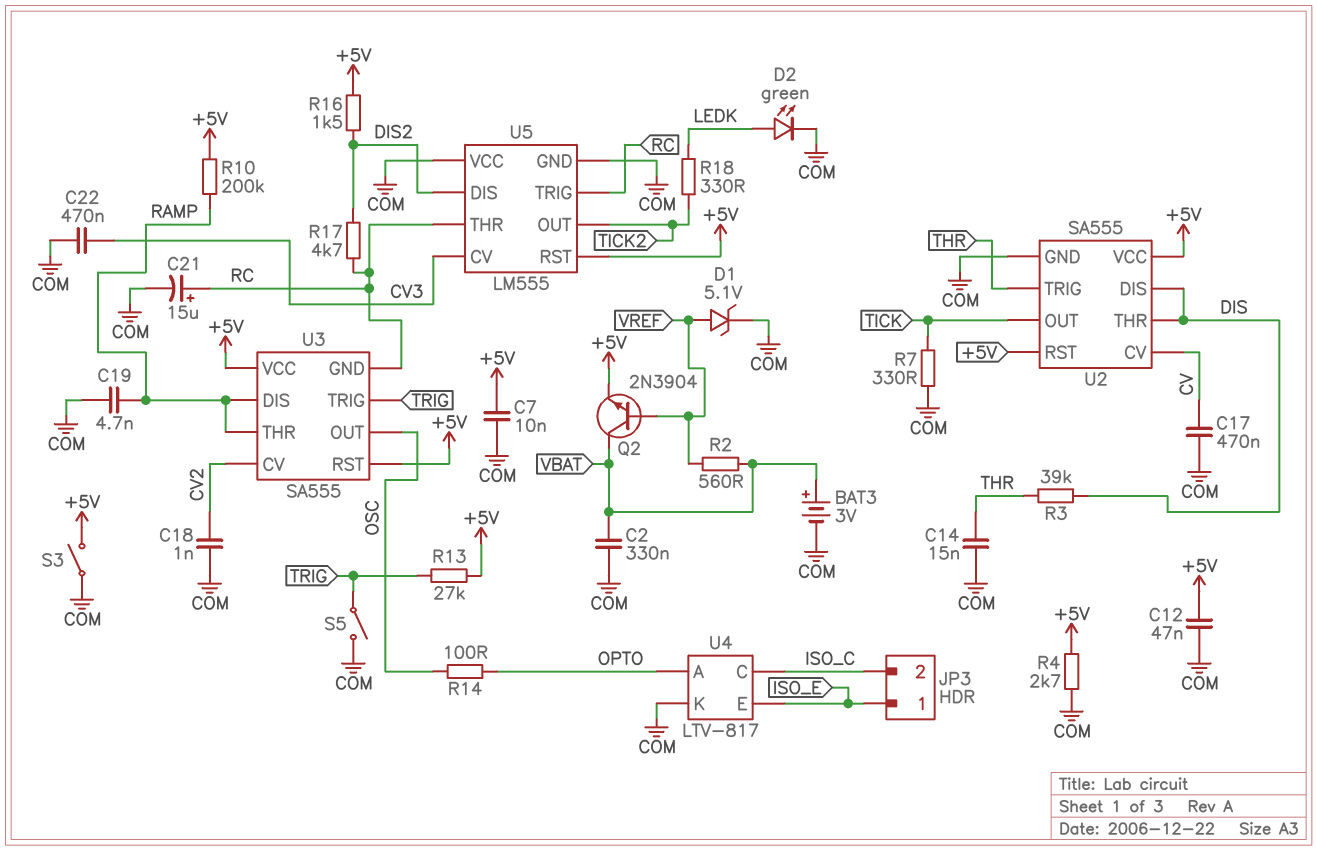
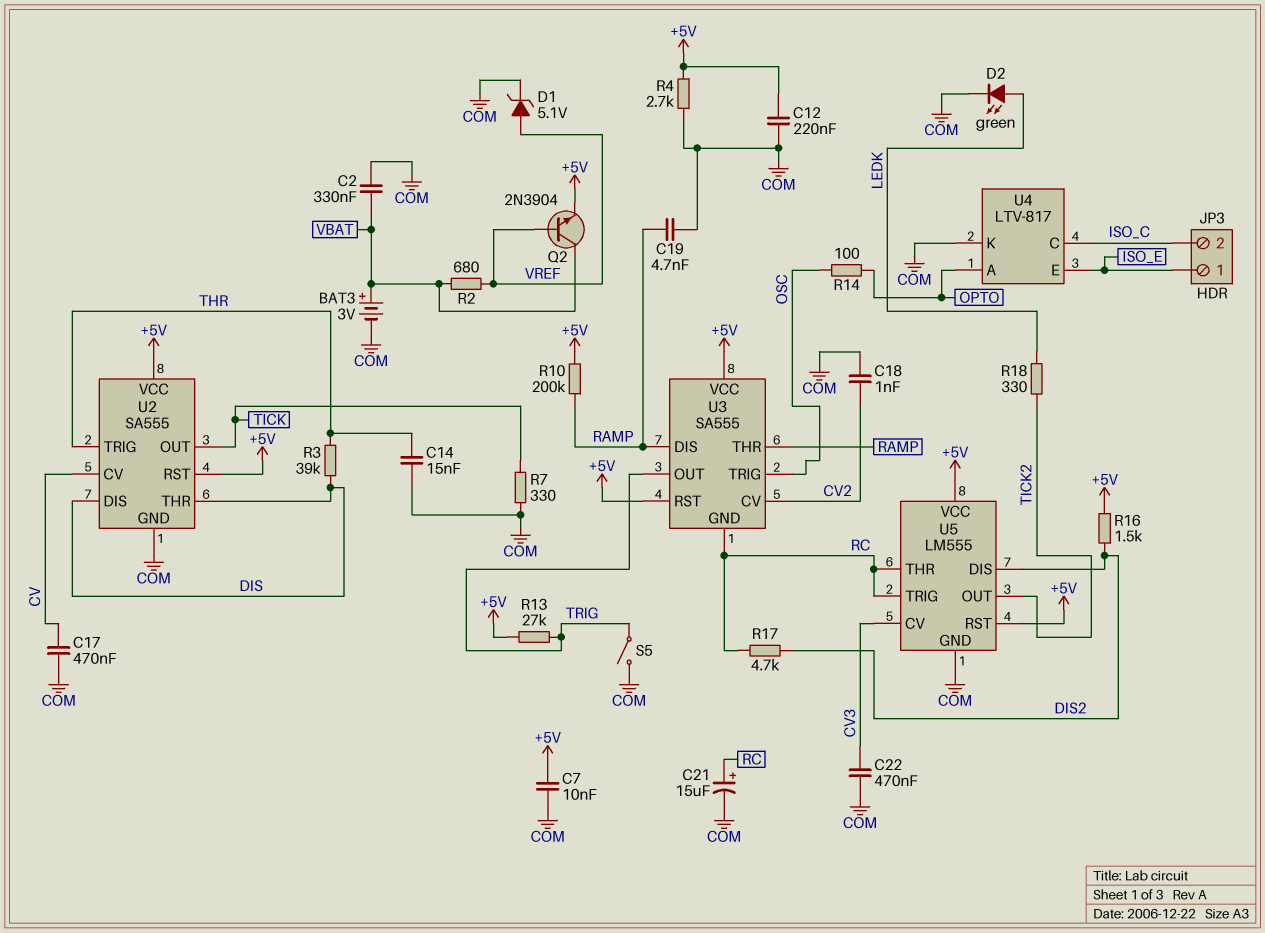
C12: 47nF (+5V, COM) -> 220nF (+5V, COM)
R2: 560 (VBAT, VREF) -> 680 (VBAT, VREF)
S3: switch (+5V, COM) -> none
U3 pin OUT: OSC -> TRIG
U3 pin TRIG: TRIG -> OSC
U5 pin VCC: COM -> +5V

